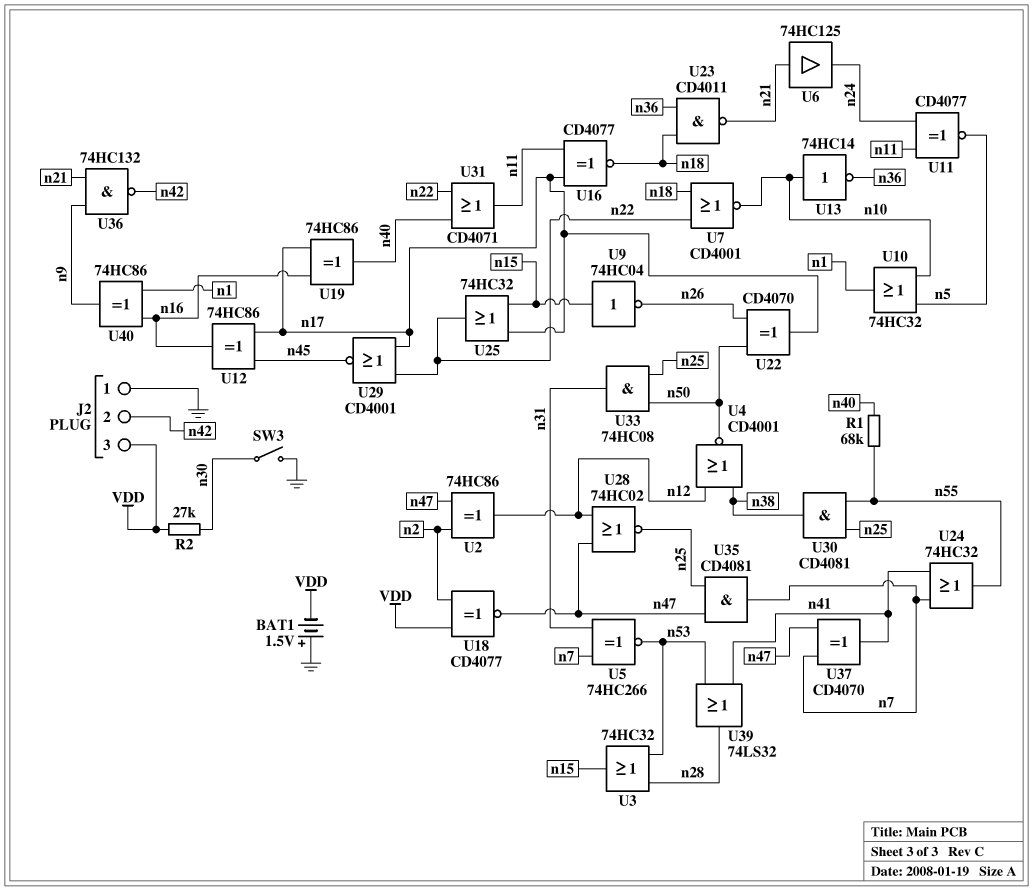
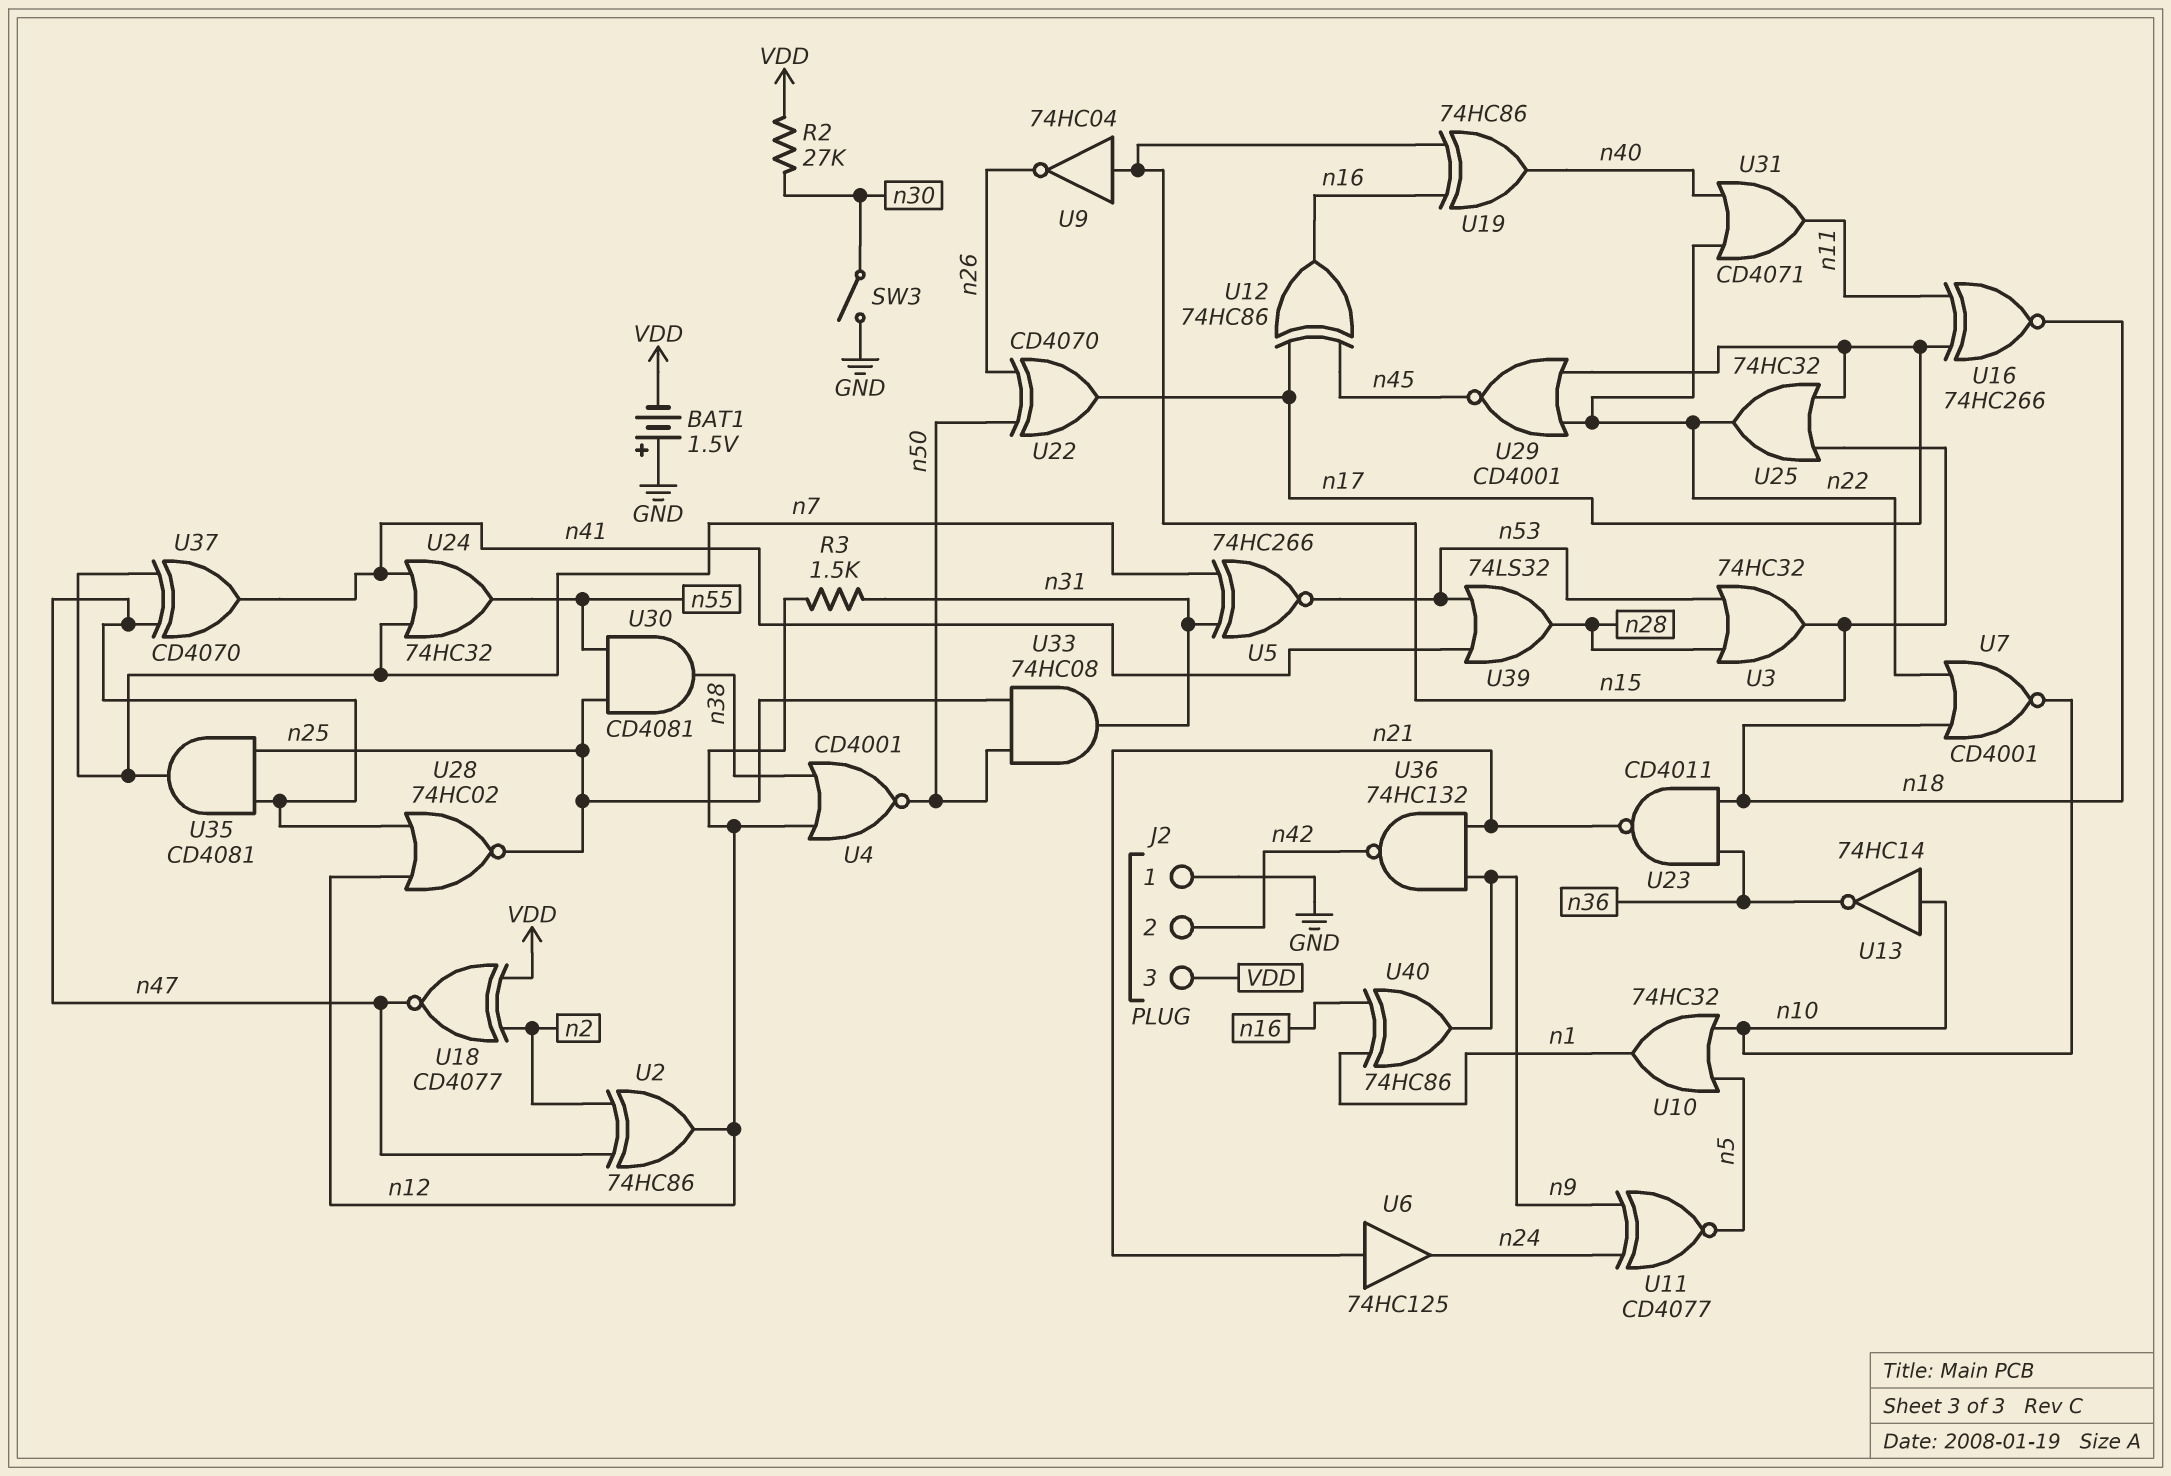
R1: 68k (n40, n55) -> none
R3: none -> 1.5k (n12, n31)
U11: XNOR CD4077 (in n11, in n24, out n5) -> XNOR CD4077 (in n9, in n24, out n5)
U16: XNOR CD4077 (in n11, in n17, out n18) -> XNOR 74HC266 (in n11, in n17, out n18)
U19: XOR 74HC86 (in n16, in n17, out n40) -> XOR 74HC86 (in n15, in n16, out n40)

